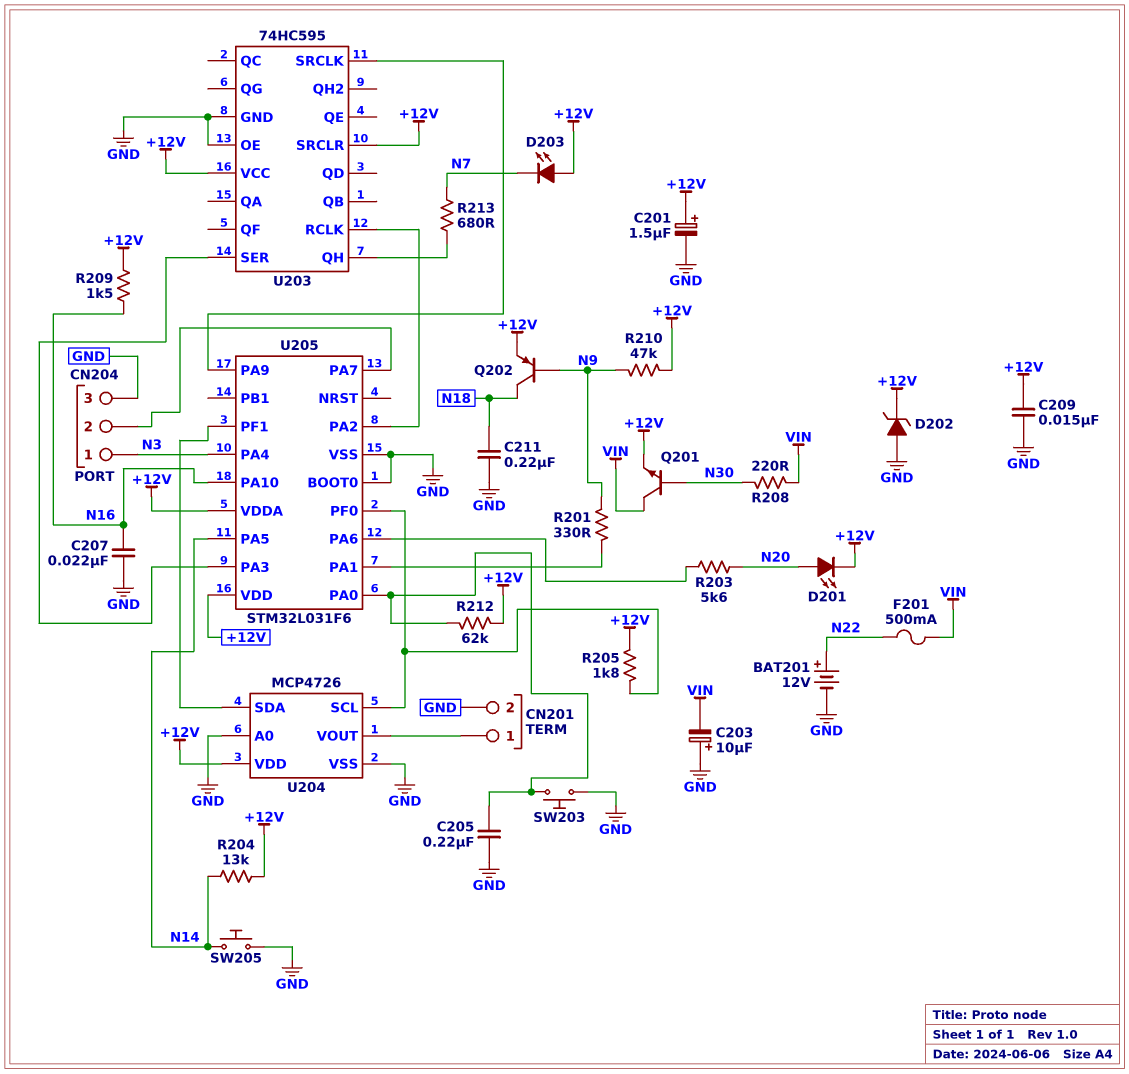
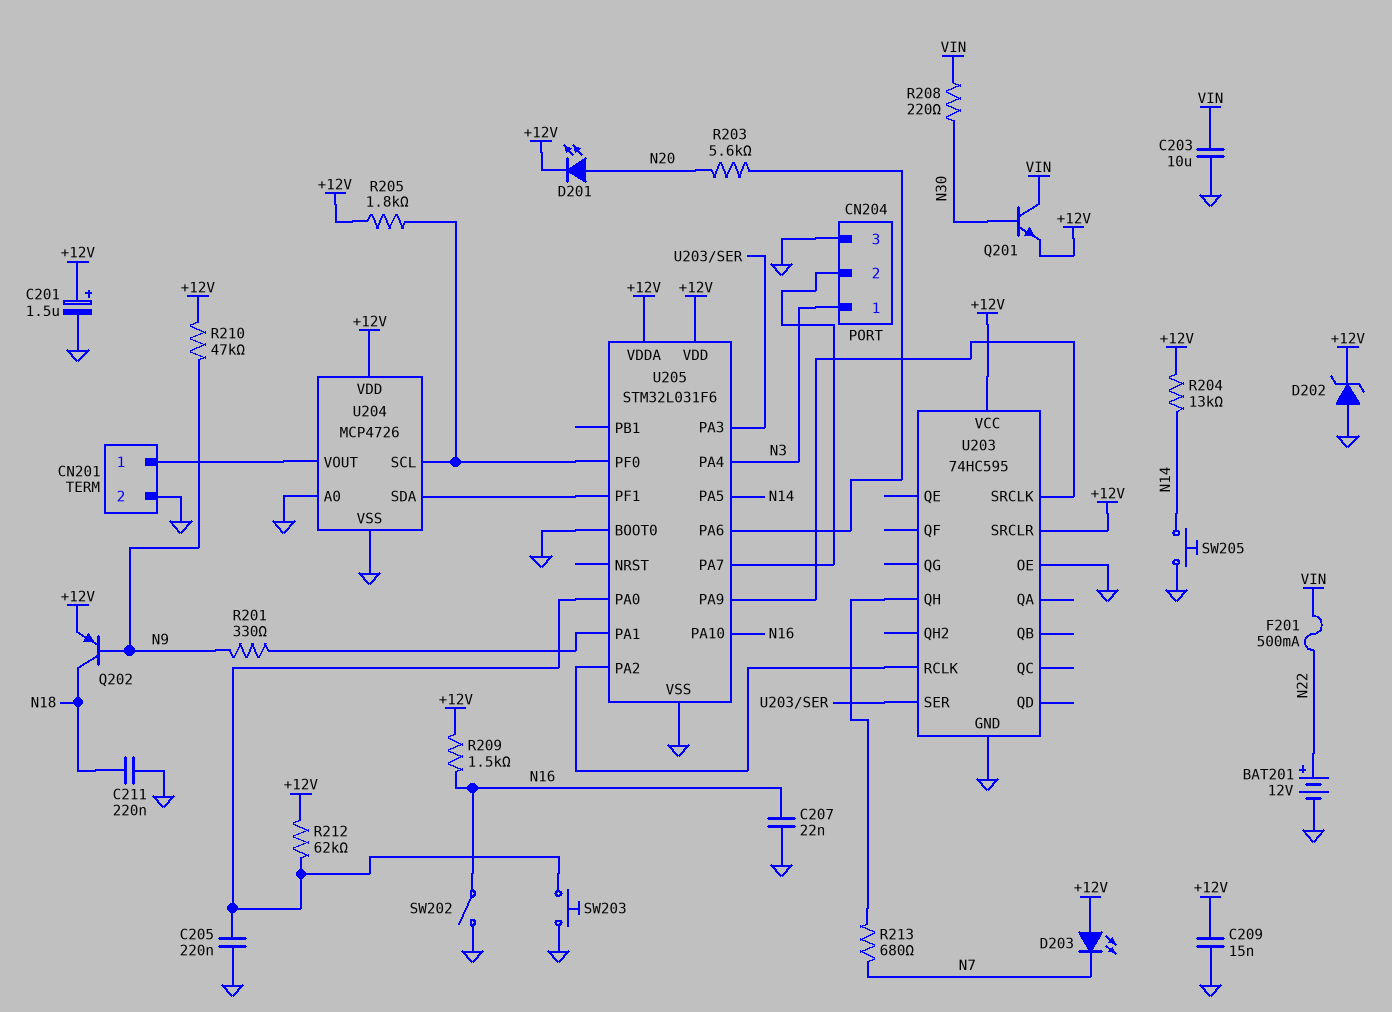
C203: 10uF (plus GND, minus VIN) -> 10uF (GND, VIN)
SW202: none -> switch (GND, N16)

